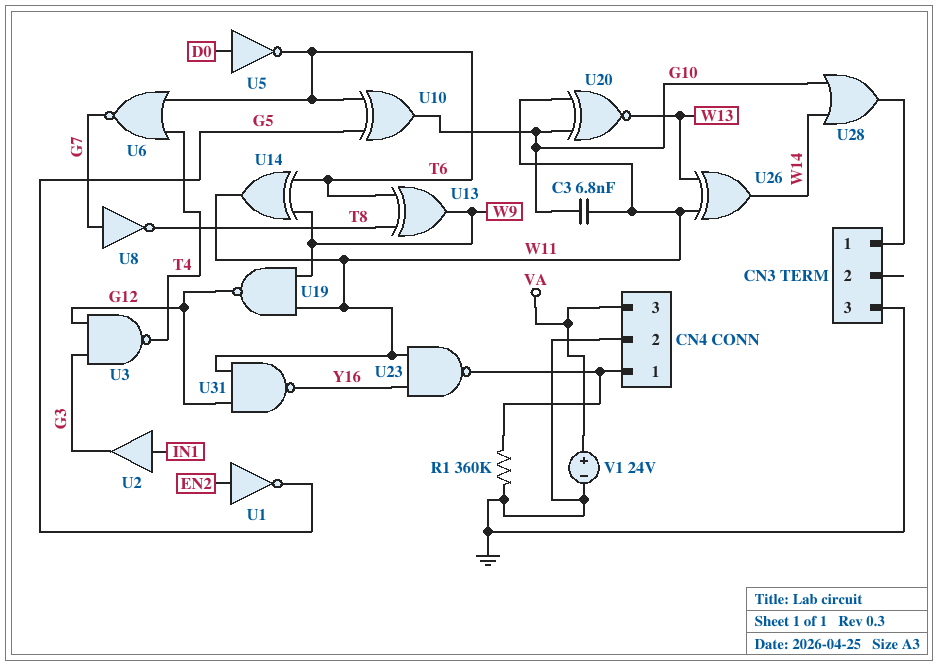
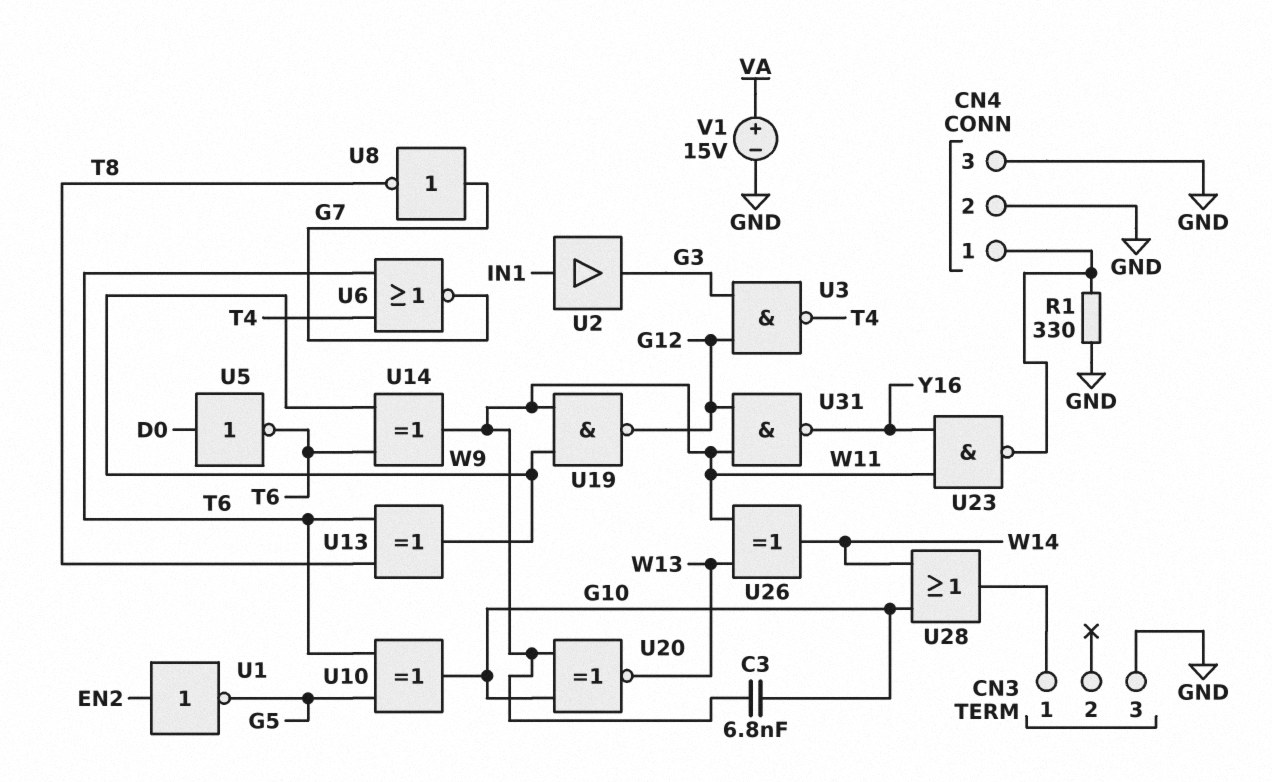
CN4 pin 3: VA -> GND
R1: 360k (CN4/1, GND) -> 330 (CN4/1, GND)
V1: 24V (plus VA, minus GND) -> 15V (plus VA, minus GND)

